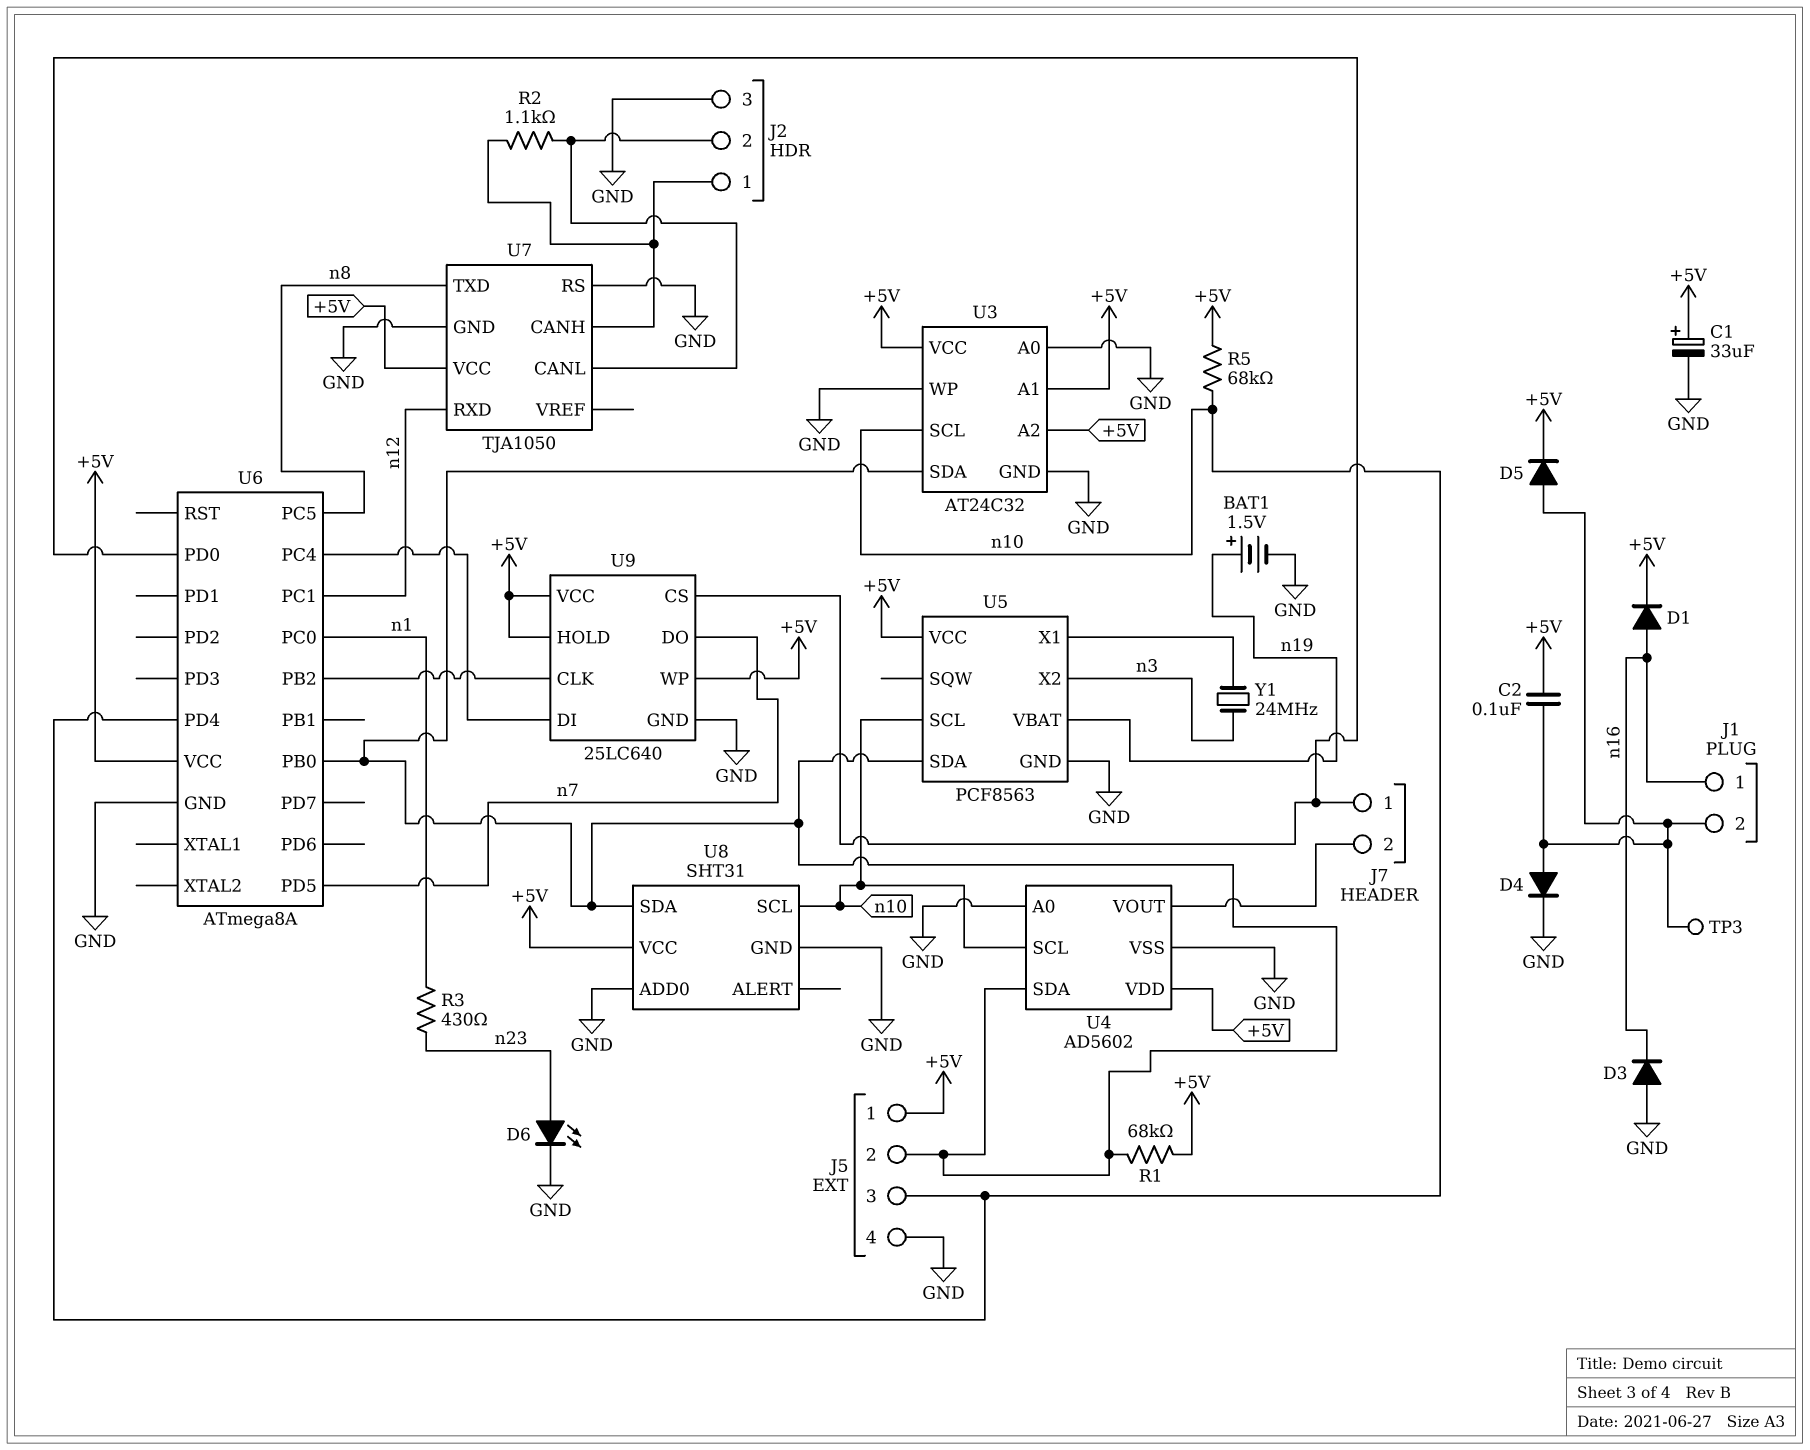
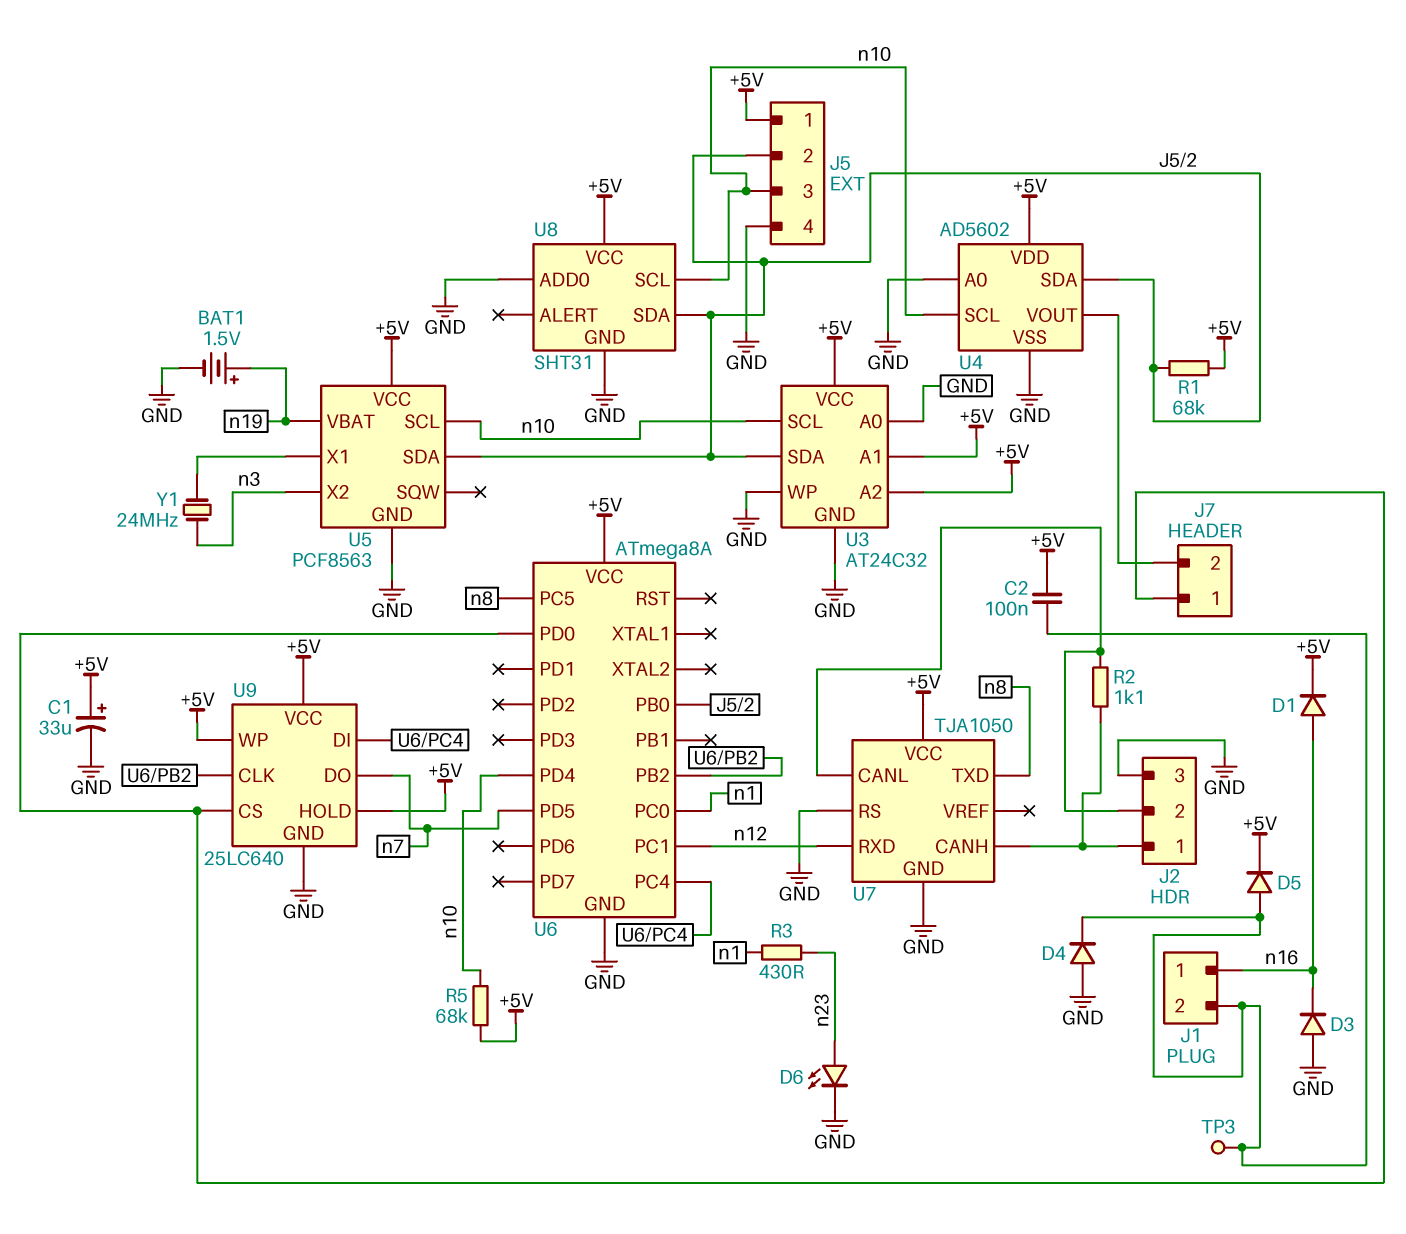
D4: diode (A J1/2, K GND) -> diode (A GND, K J1/2)

